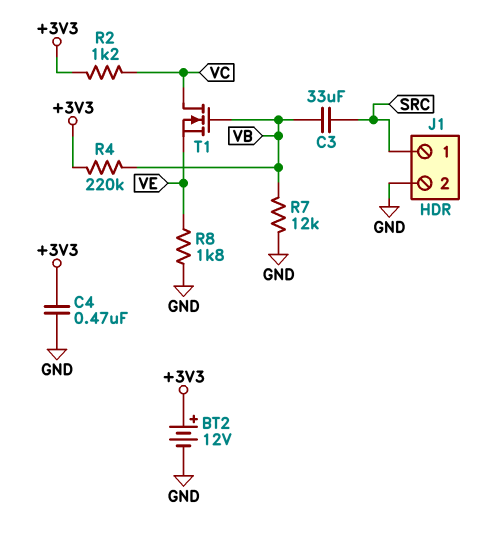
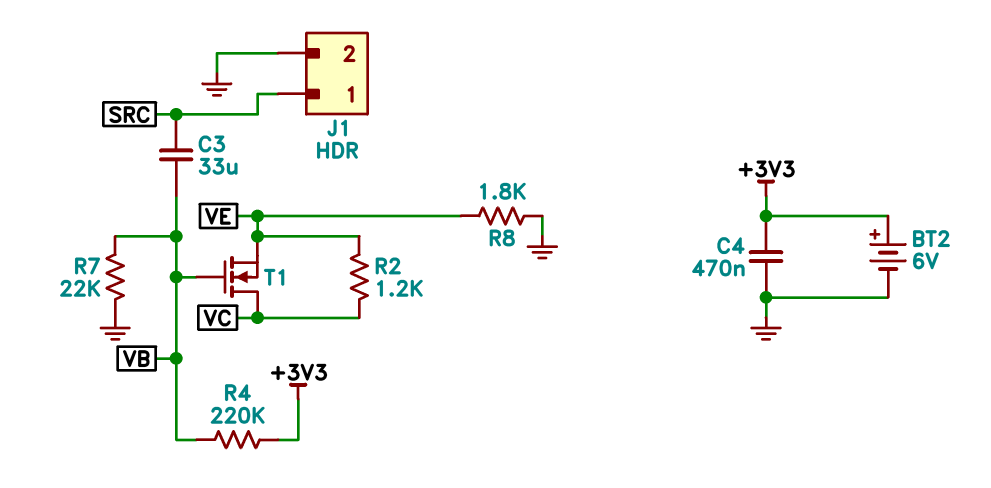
BT2: 12V (plus +3V3, minus GND) -> 6V (plus +3V3, minus GND)
R2: 1.2k (+3V3, VC) -> 1.2k (VC, VE)
R7: 12k (GND, VB) -> 22k (GND, VB)

